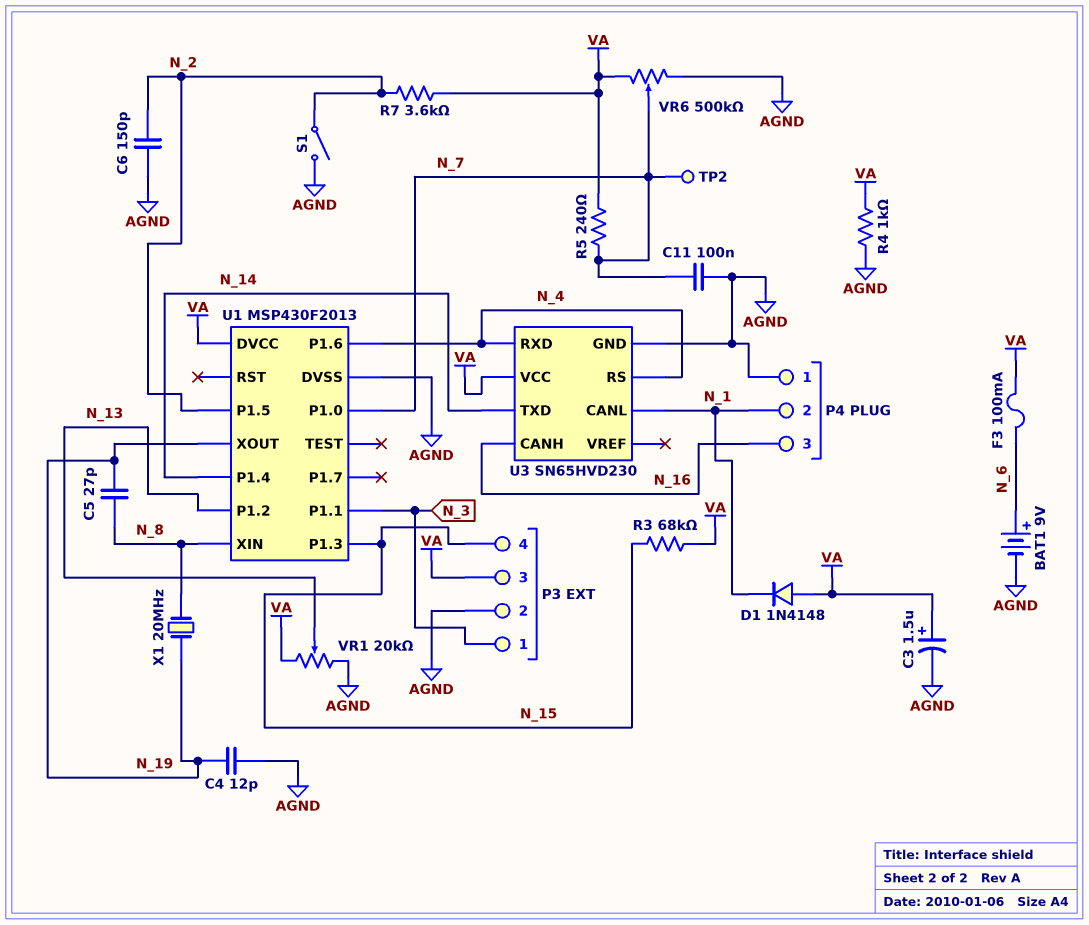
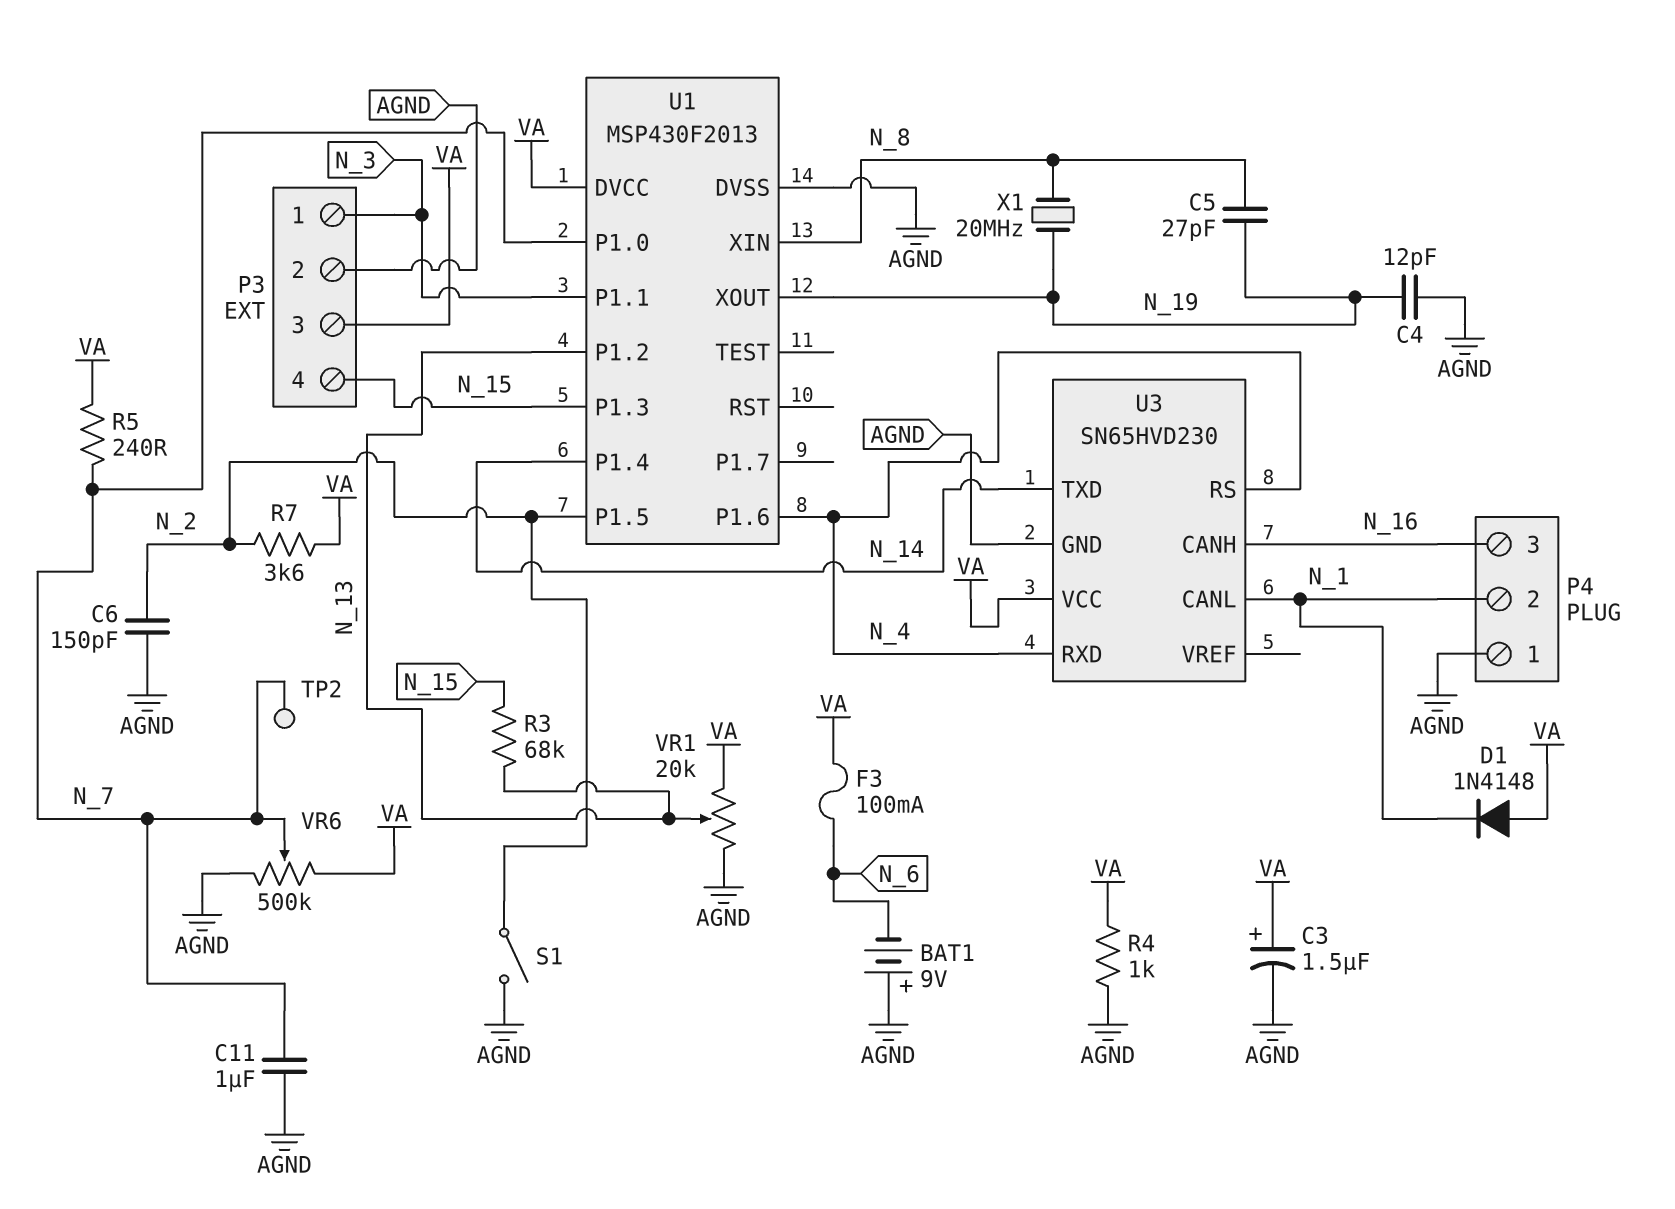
BAT1: 9V (plus N_6, minus AGND) -> 9V (plus AGND, minus N_6)
C11: 100nF (AGND, N_7) -> 1uF (AGND, N_7)
R3: 68k (N_15, VA) -> 68k (N_13, N_15)

